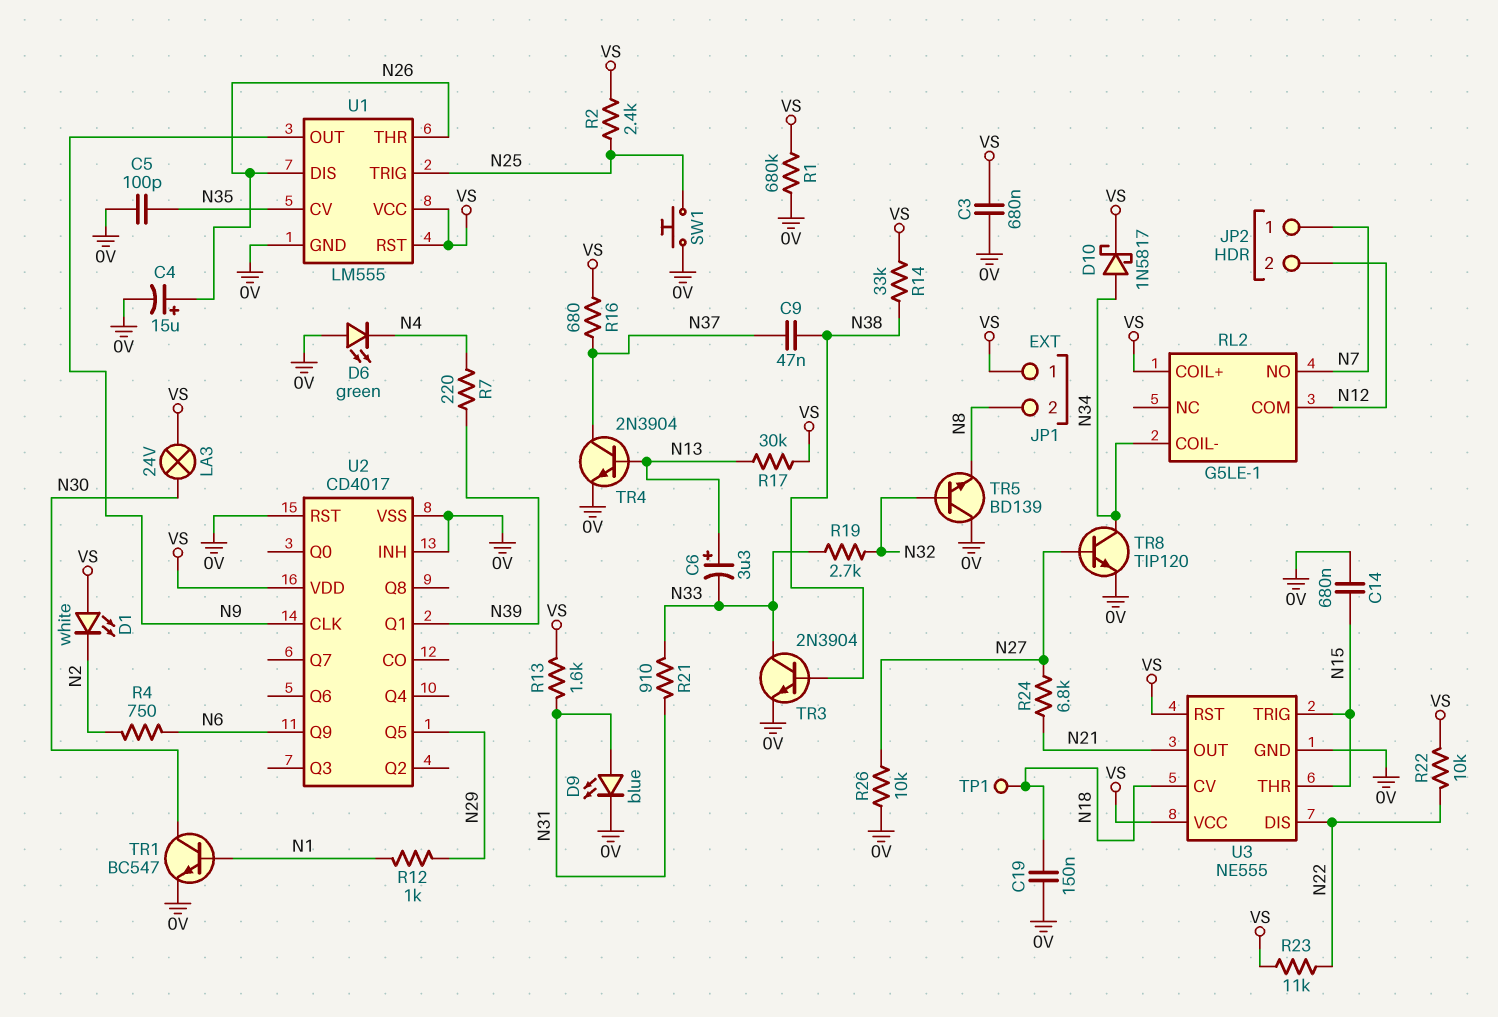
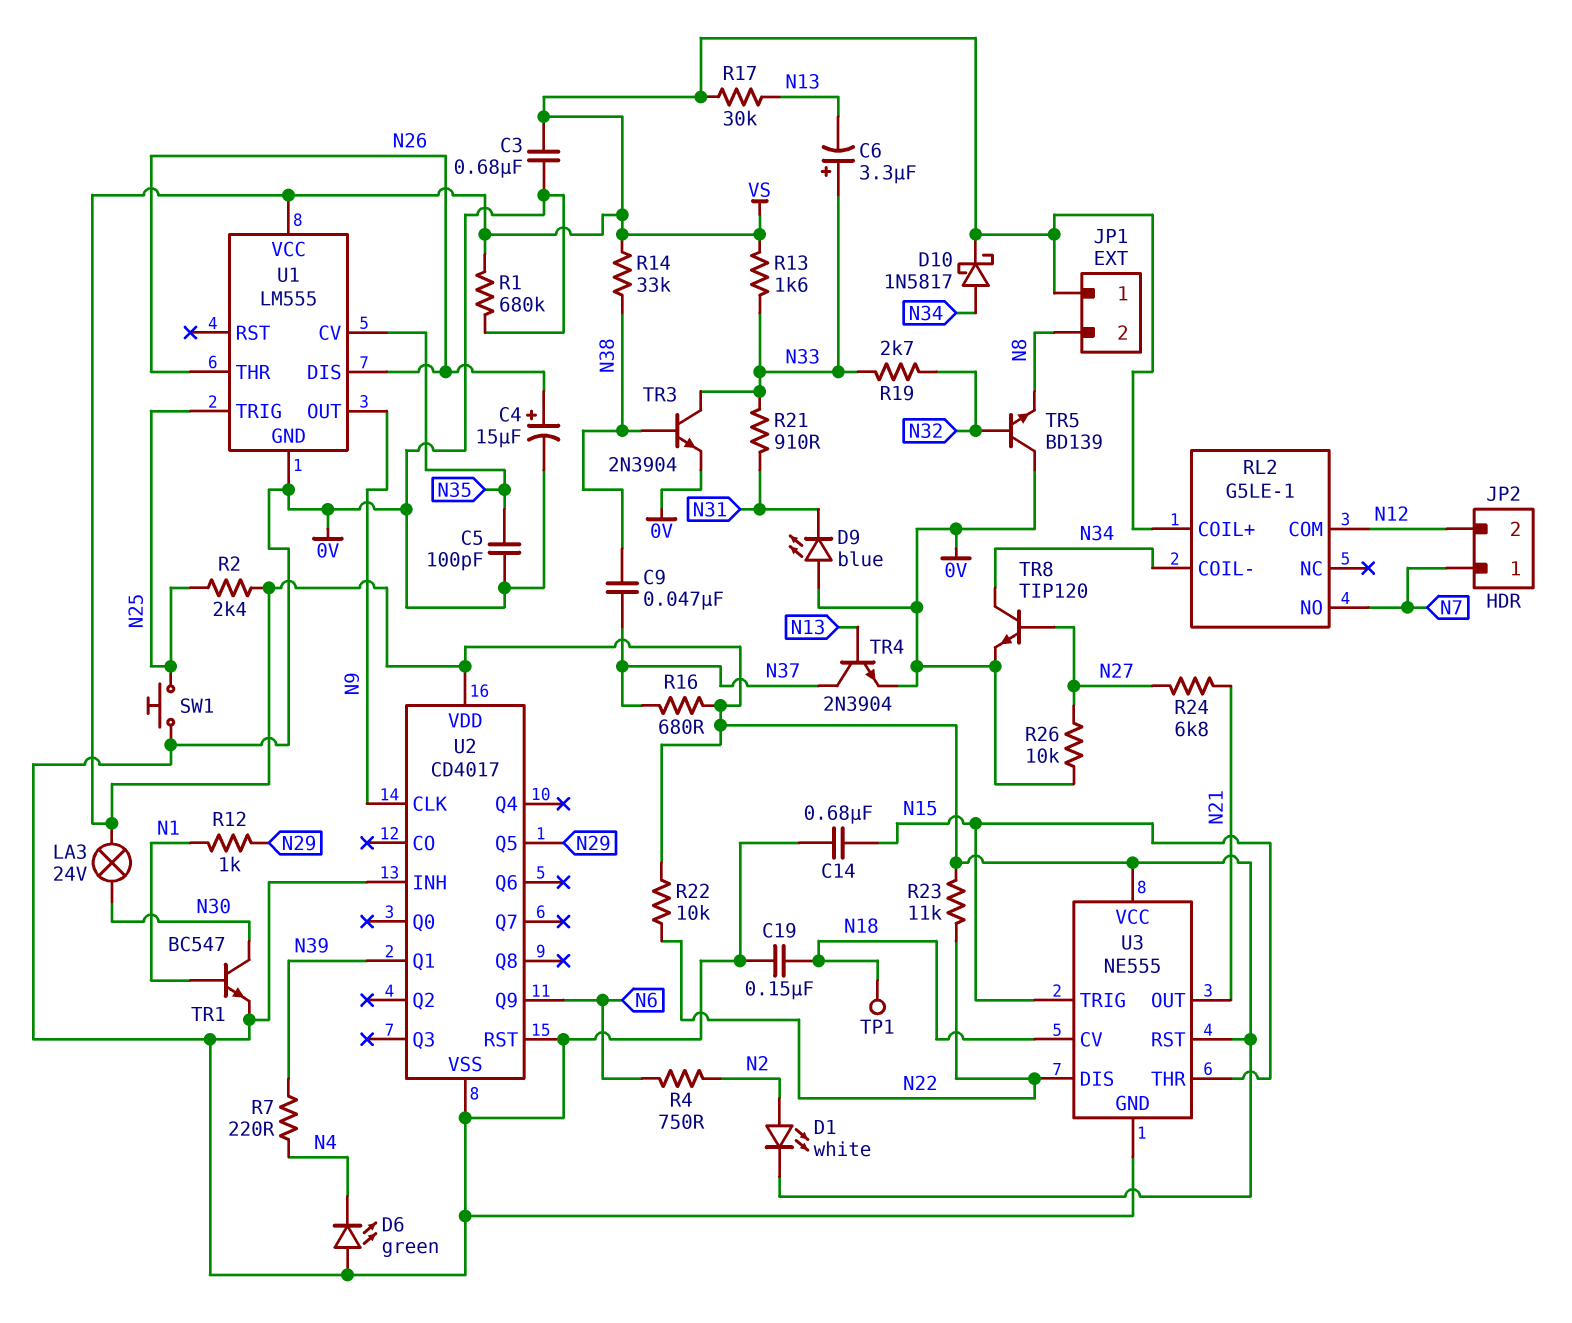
C6: 3.3uF (plus N13, minus N33) -> 3.3uF (plus N33, minus N13)
D1: LED white (A VS, K N2) -> LED white (A N2, K VS)
D9: LED blue (A N31, K 0V) -> LED blue (A 0V, K N31)
R13: 1.6k (N31, VS) -> 1.6k (N33, VS)
U1 pin RST: VS -> none

